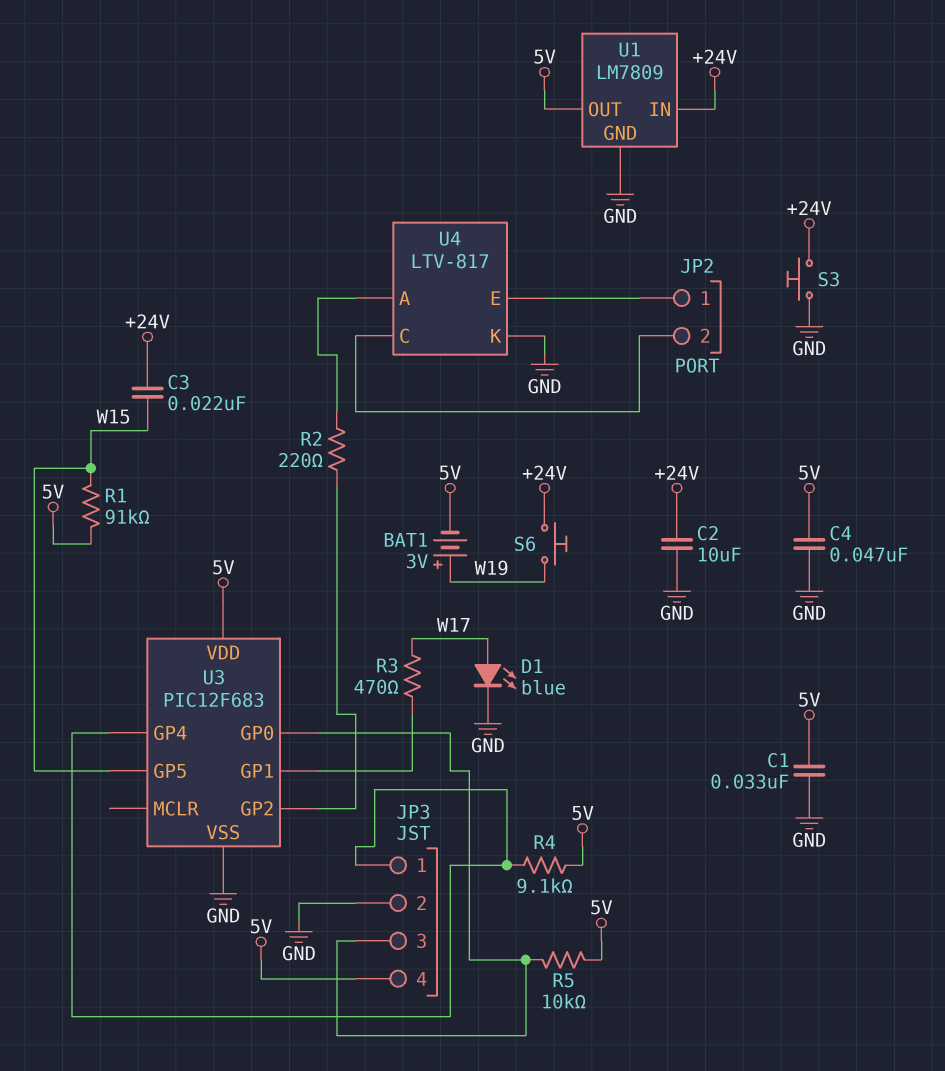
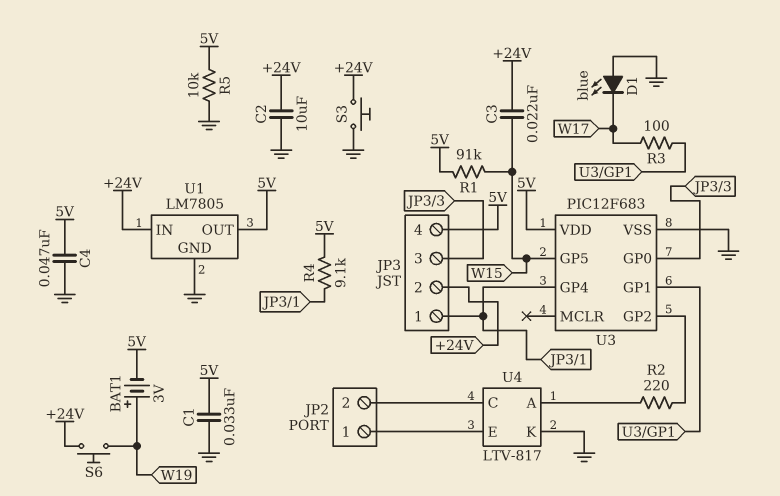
D1: LED blue (A W17, K GND) -> LED blue (A GND, K W17)
JP3 pin 2: GND -> +24V
R3: 470 (U3/GP1, W17) -> 100 (U3/GP1, W17)
R5: 10k (5V, JP3/3) -> 10k (5V, GND)
U1: LM7809 -> LM7805

